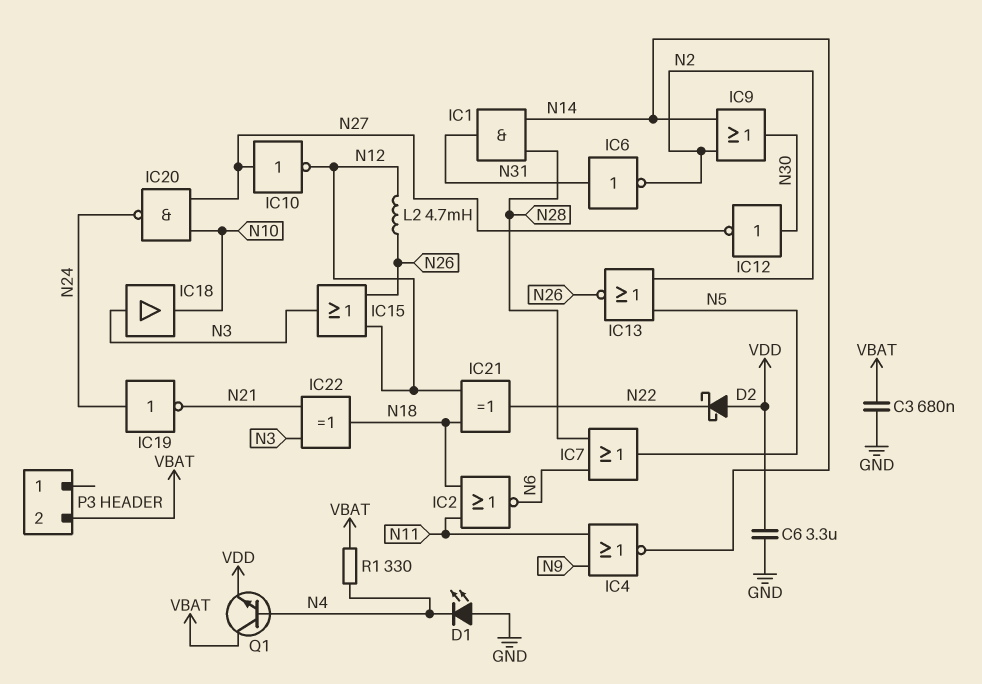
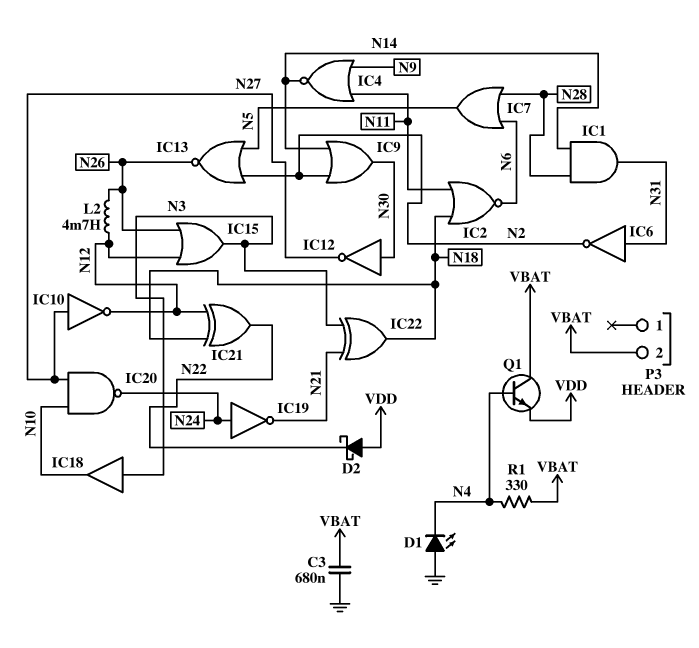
C6: 3.3uF (GND, VDD) -> none

